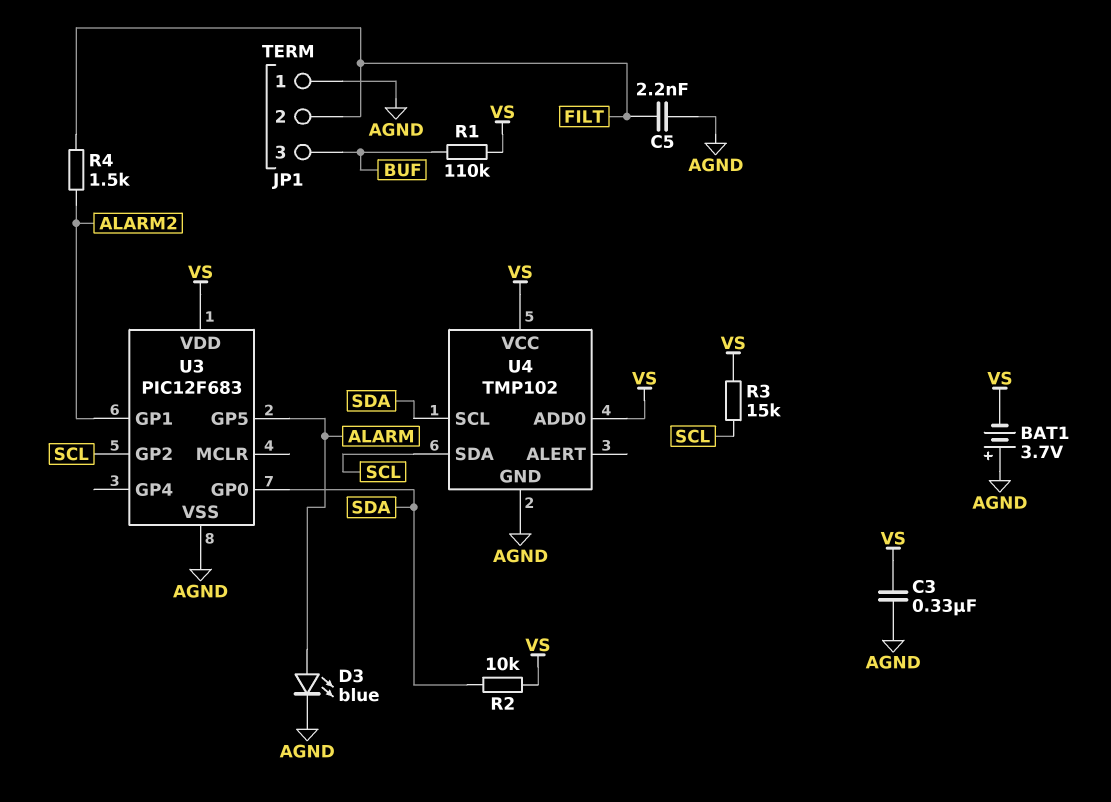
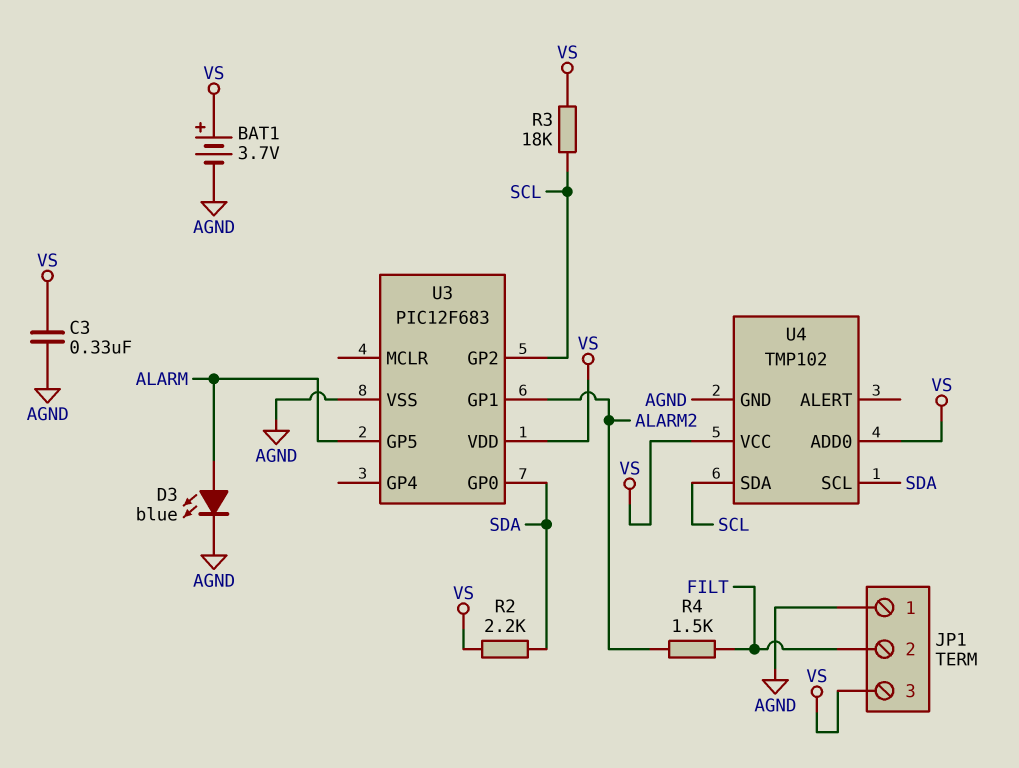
BAT1: 3.7V (plus AGND, minus VS) -> 3.7V (plus VS, minus AGND)
C5: 2.2nF (AGND, FILT) -> none
JP1 pin 3: BUF -> VS
R1: 110k (BUF, VS) -> none
R2: 10k (SDA, VS) -> 2.2k (SDA, VS)
R3: 15k (SCL, VS) -> 18k (SCL, VS)

